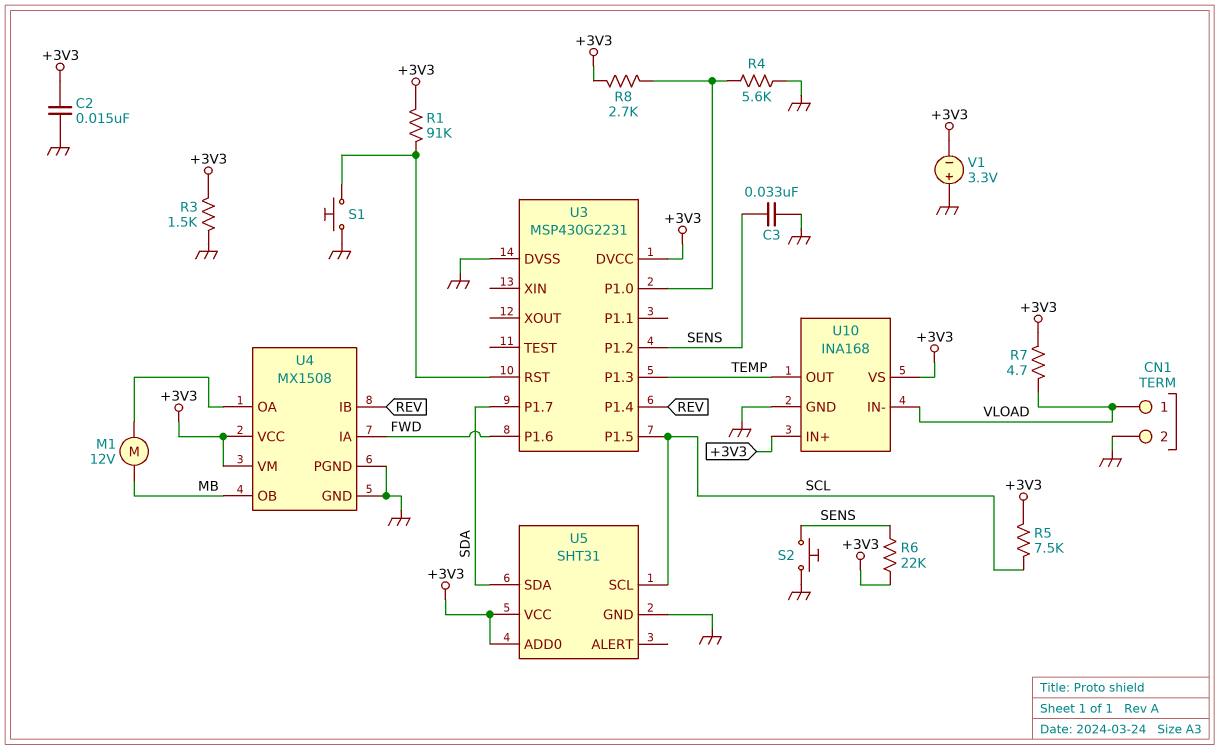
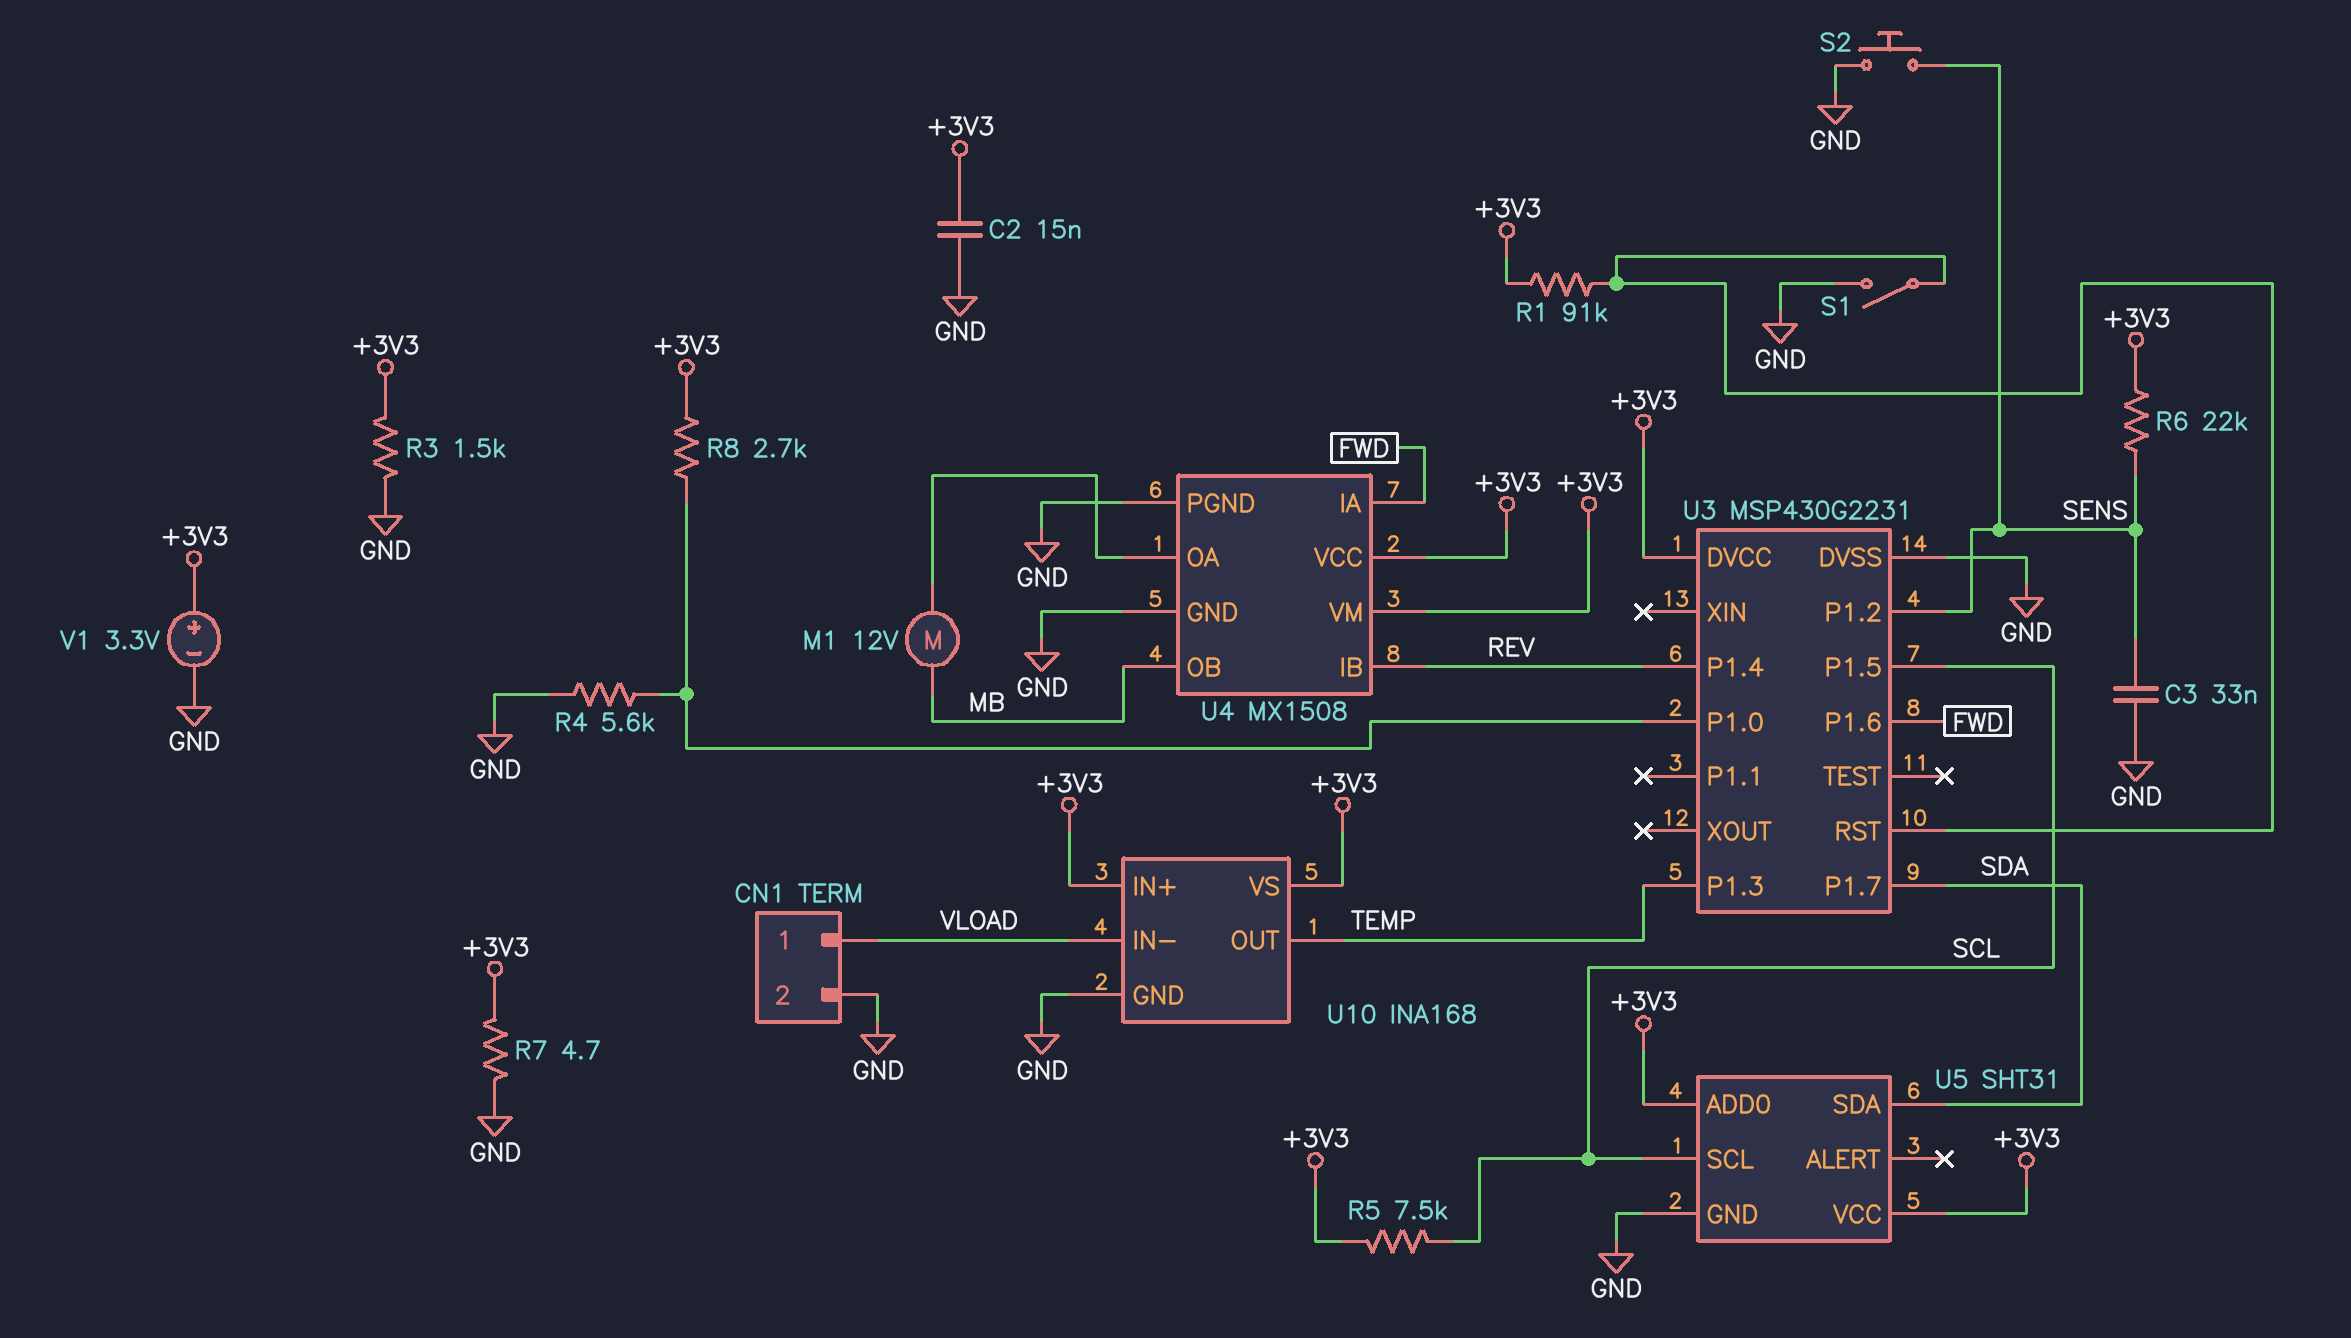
R7: 4.7 (+3V3, VLOAD) -> 4.7 (+3V3, GND)
S1: button (GND, U3/RST) -> switch (GND, U3/RST)
V1: 3.3V (plus GND, minus +3V3) -> 3.3V (plus +3V3, minus GND)

